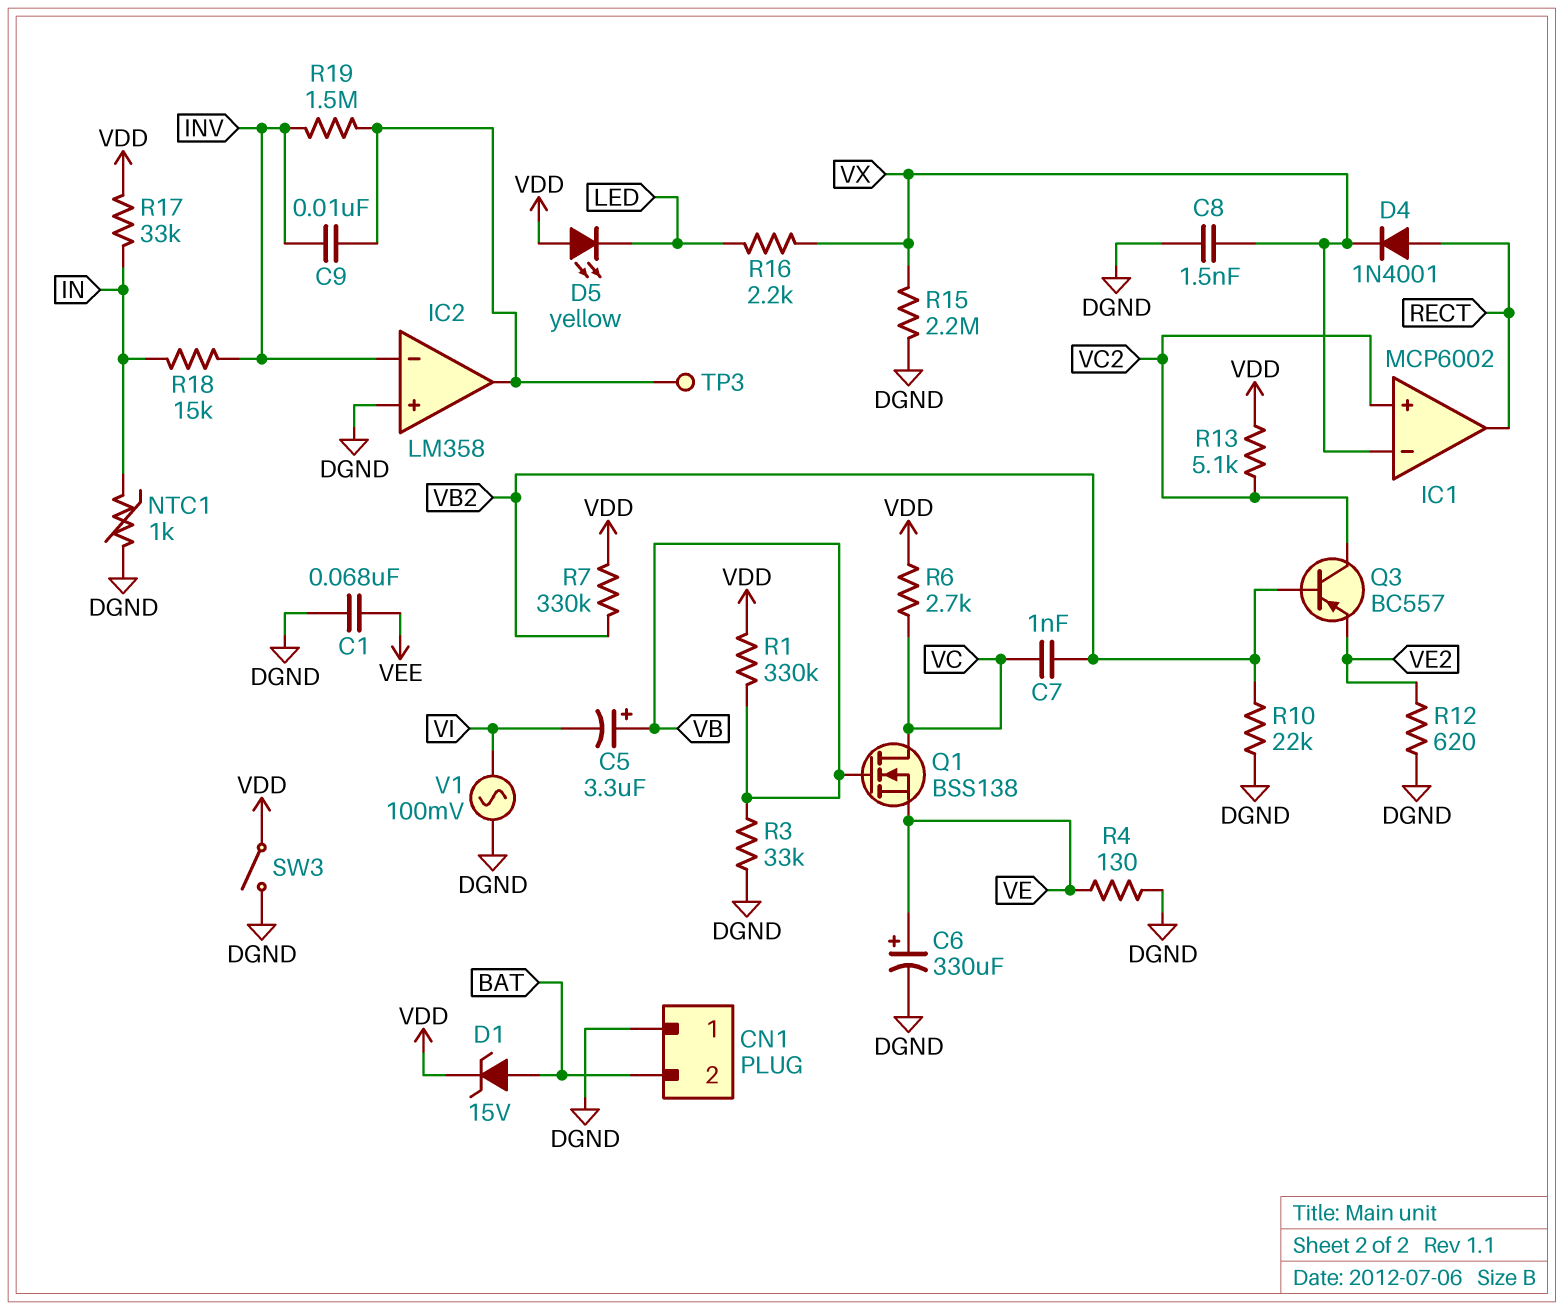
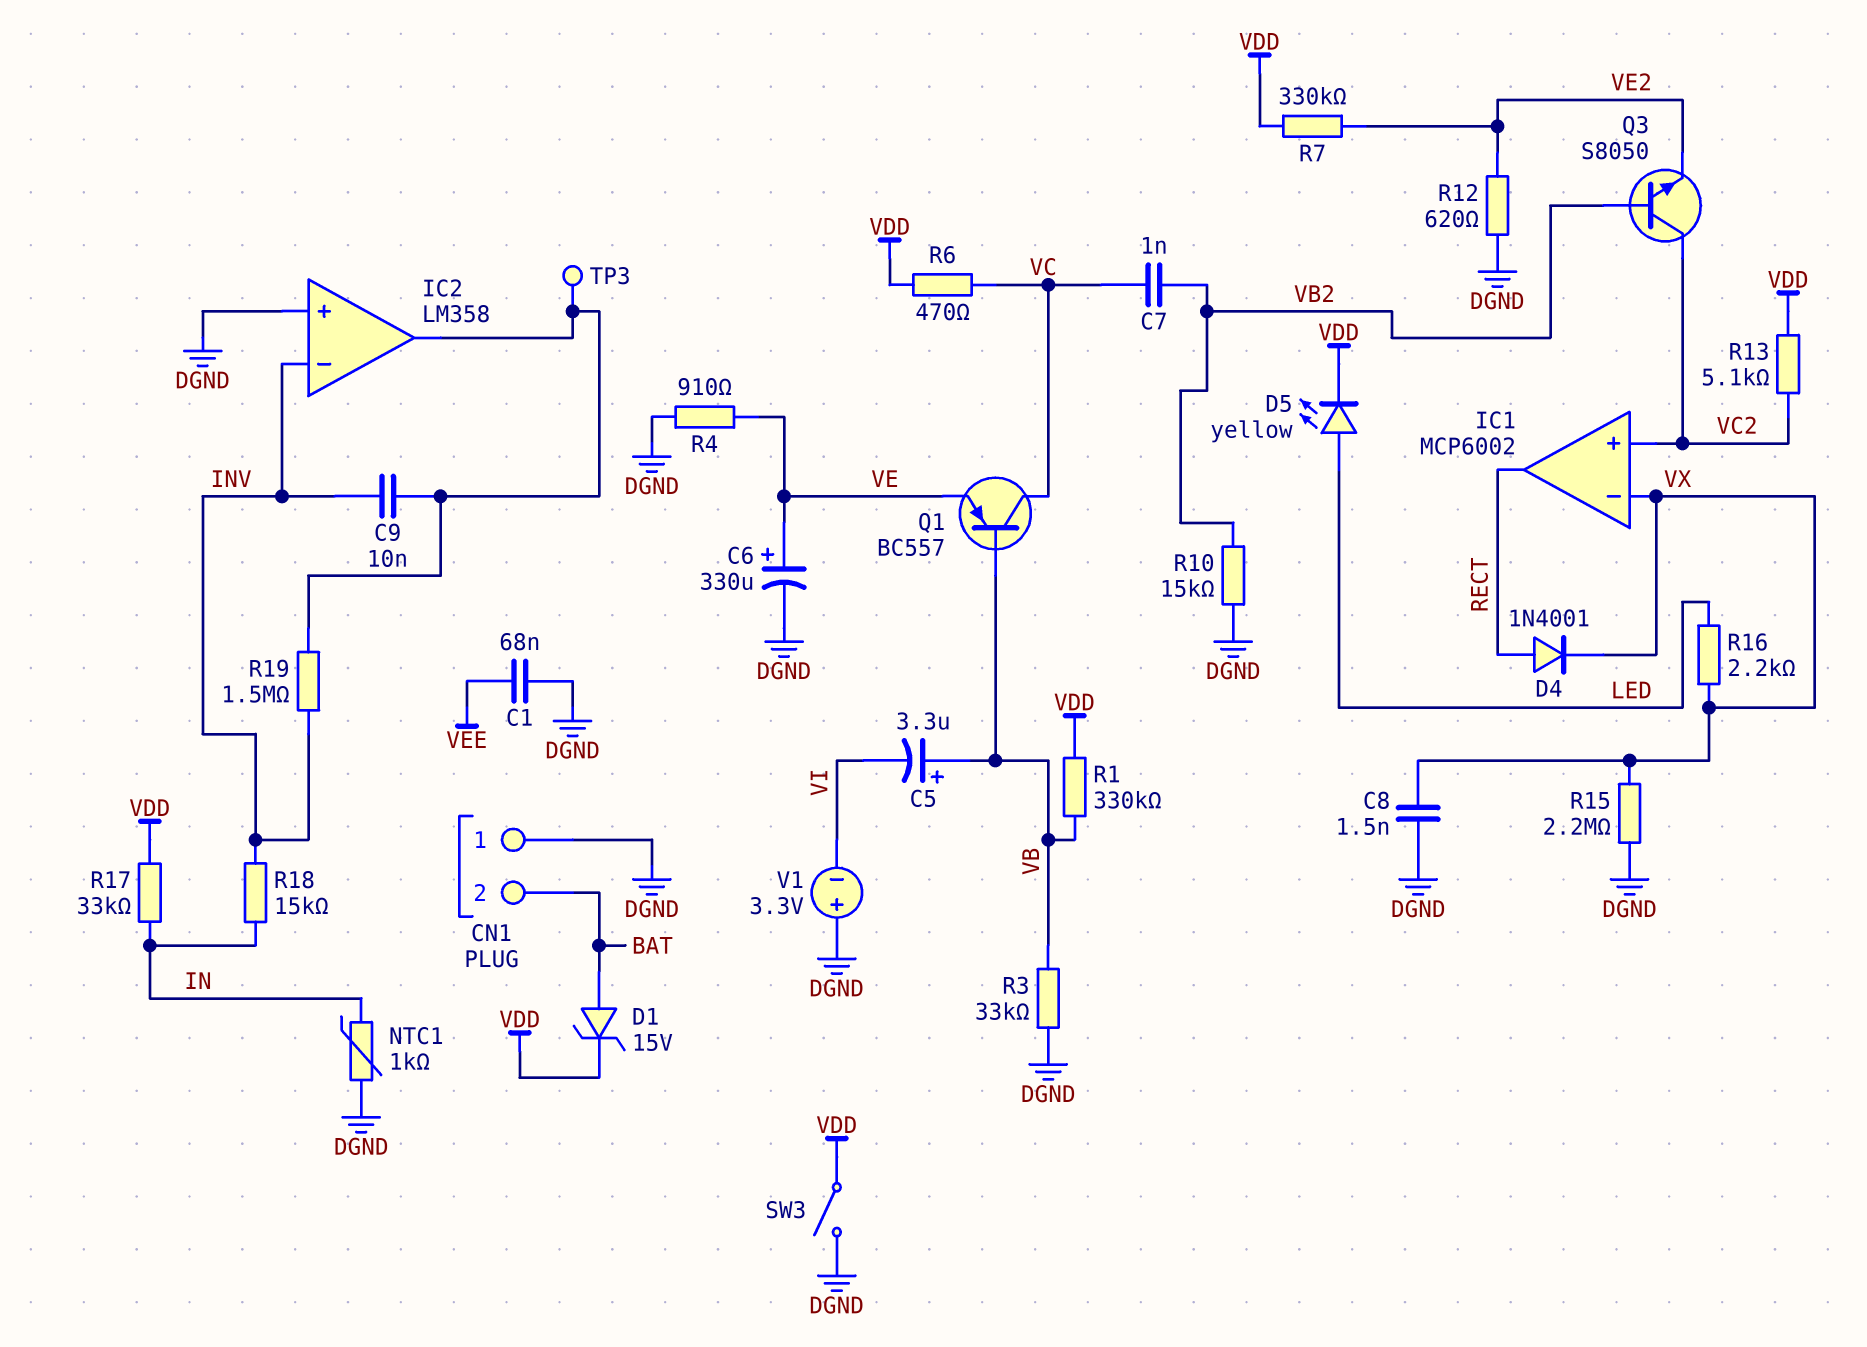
D5: LED yellow (A VDD, K LED) -> LED yellow (A LED, K VDD)
Q1: NMOS BSS138 (G VB, D VC, S VE) -> PNP BC557 (B VB, C VC, E VE)
Q3: PNP BC557 (B VB2, C VC2, E VE2) -> NPN S8050 (B VB2, C VC2, E VE2)
R4: 130 (DGND, VE) -> 910 (DGND, VE)
R6: 2.7k (VC, VDD) -> 470 (VC, VDD)
R7: 330k (VB2, VDD) -> 330k (VDD, VE2)
R10: 22k (DGND, VB2) -> 15k (DGND, VB2)
V1: AC 100mV (DGND, VI) -> 3.3V (plus DGND, minus VI)

